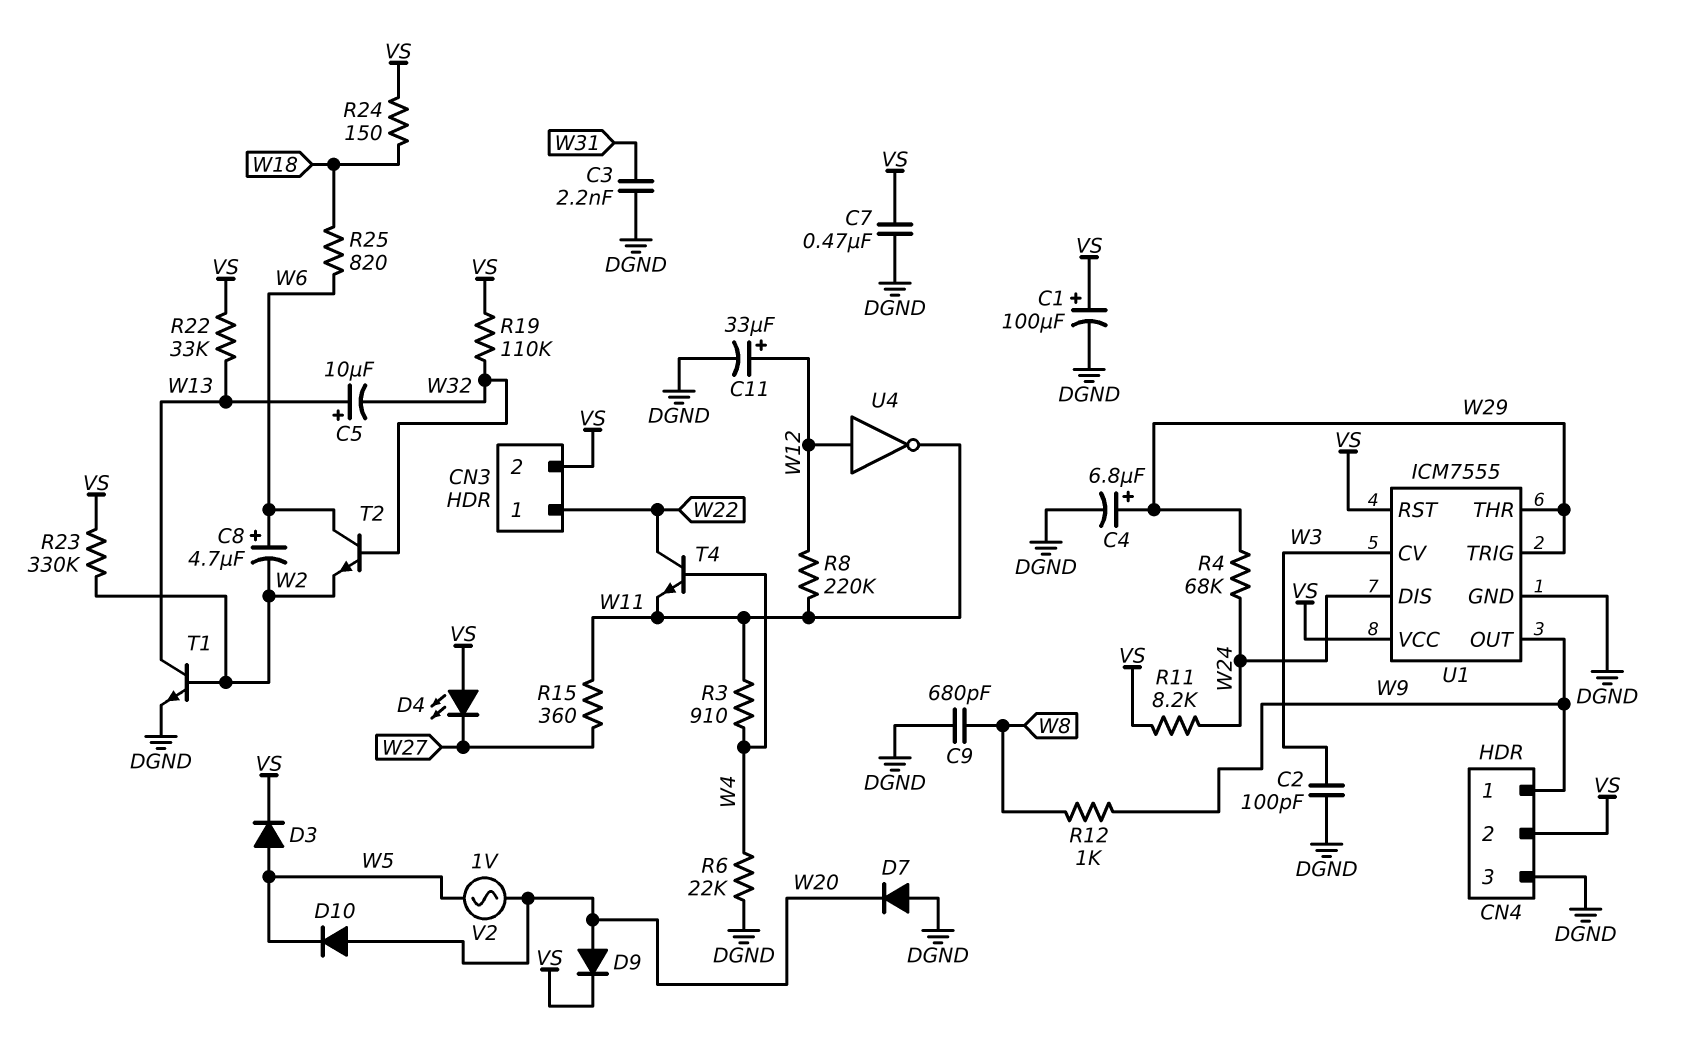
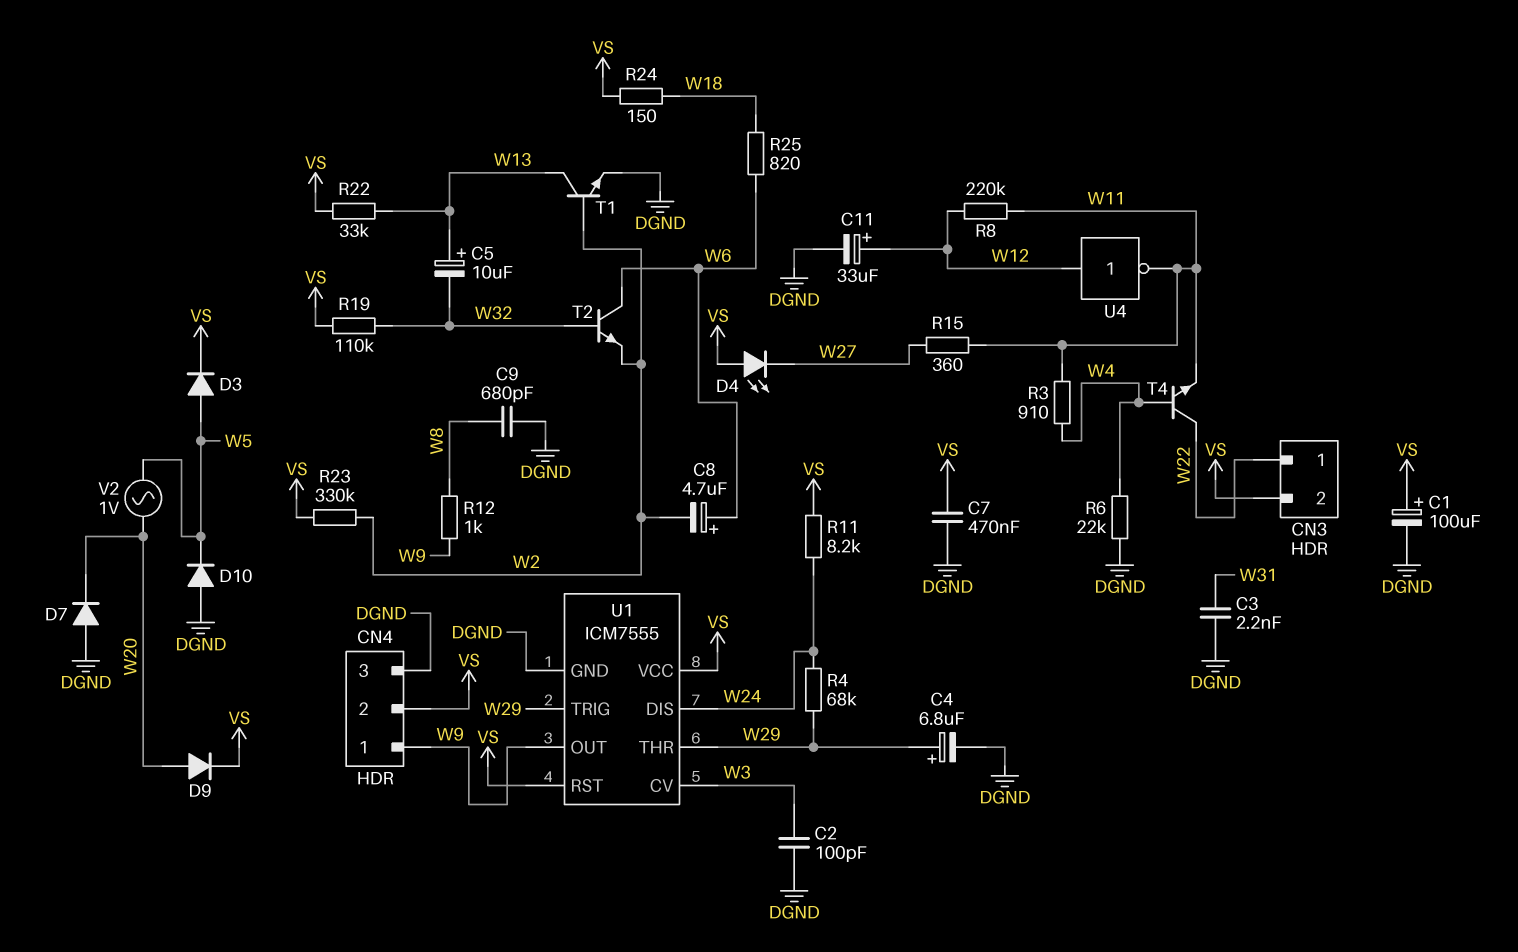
D10: diode (A W20, K W5) -> diode (A DGND, K W5)

